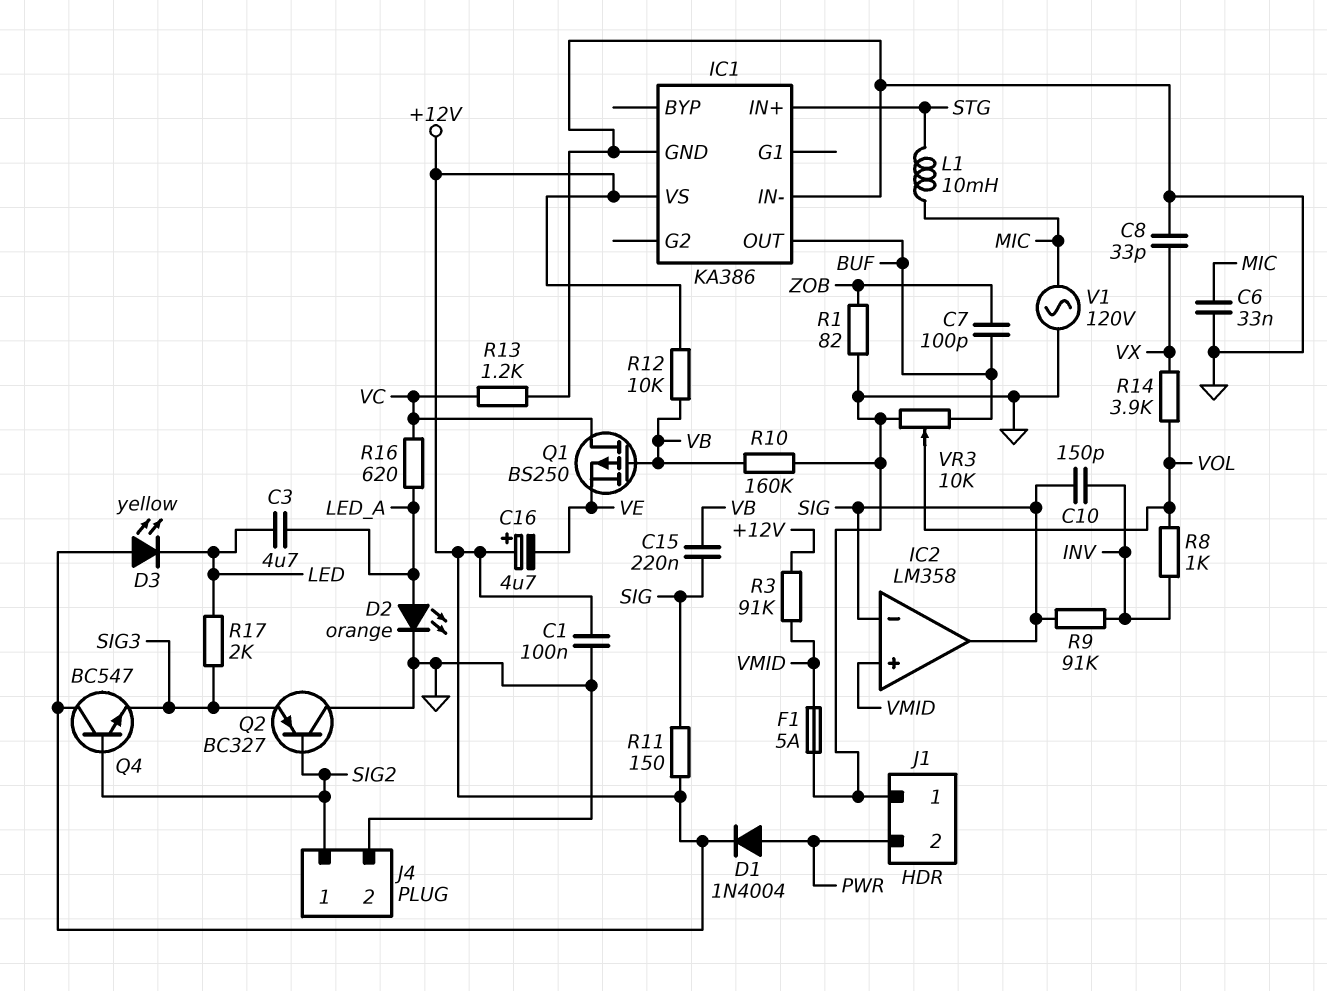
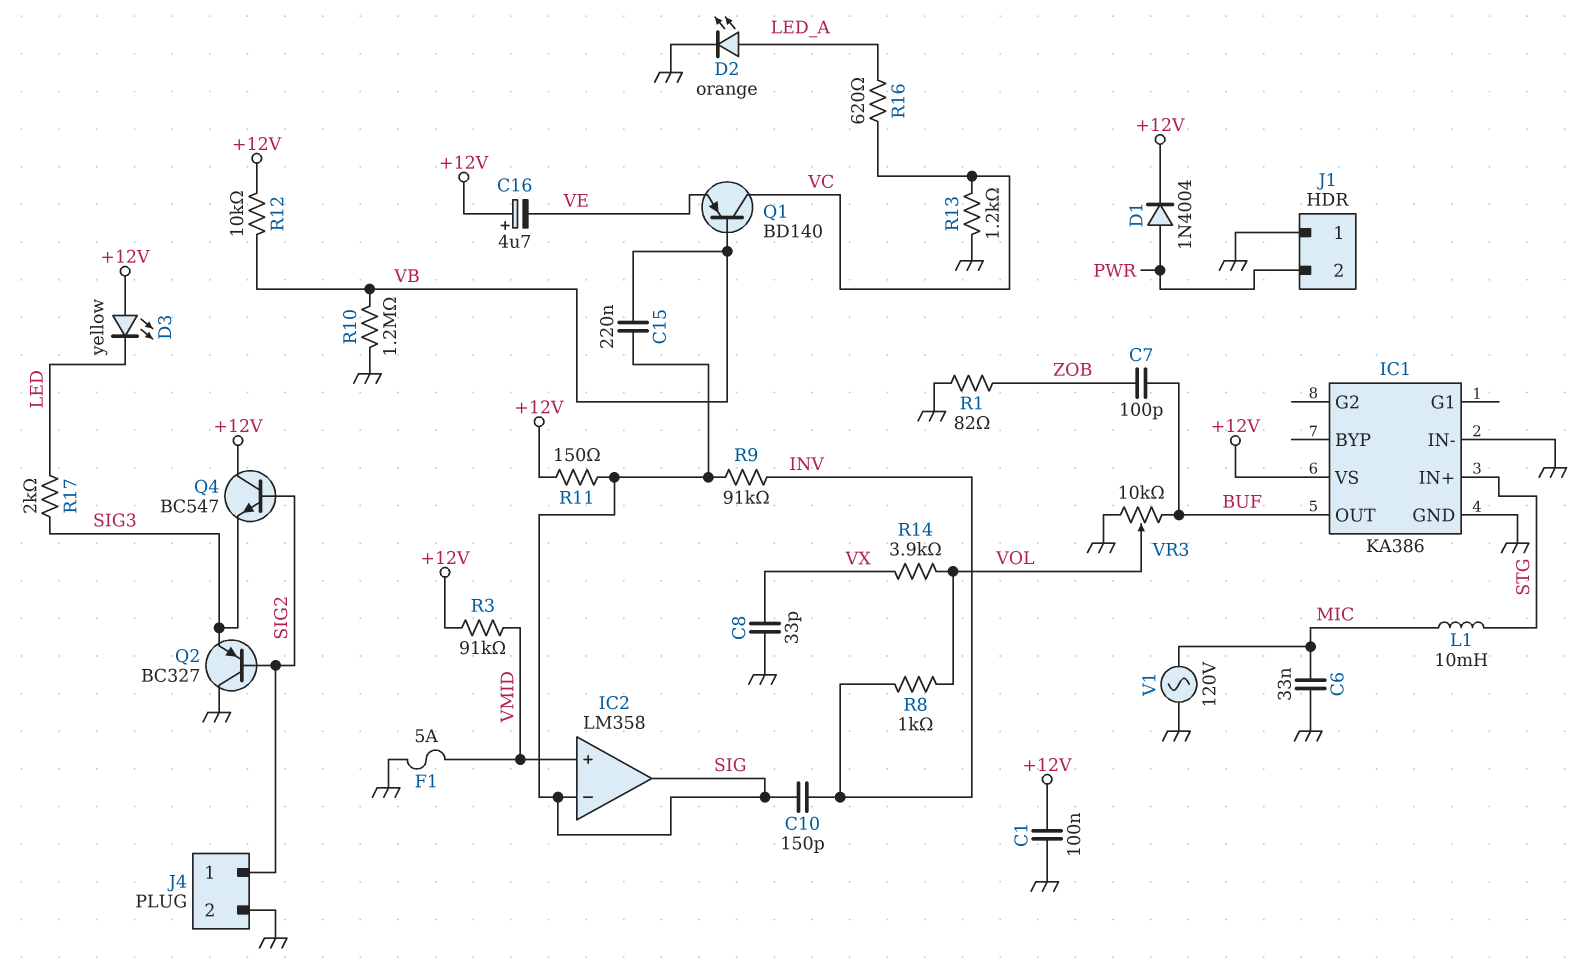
C3: 4.7uF (LED, LED_A) -> none
Q1: PMOS BS250 (G VB, D VC, S VE) -> PNP BD140 (B VB, C VC, E VE)
R10: 160k (GND, VB) -> 1.2M (GND, VB)

